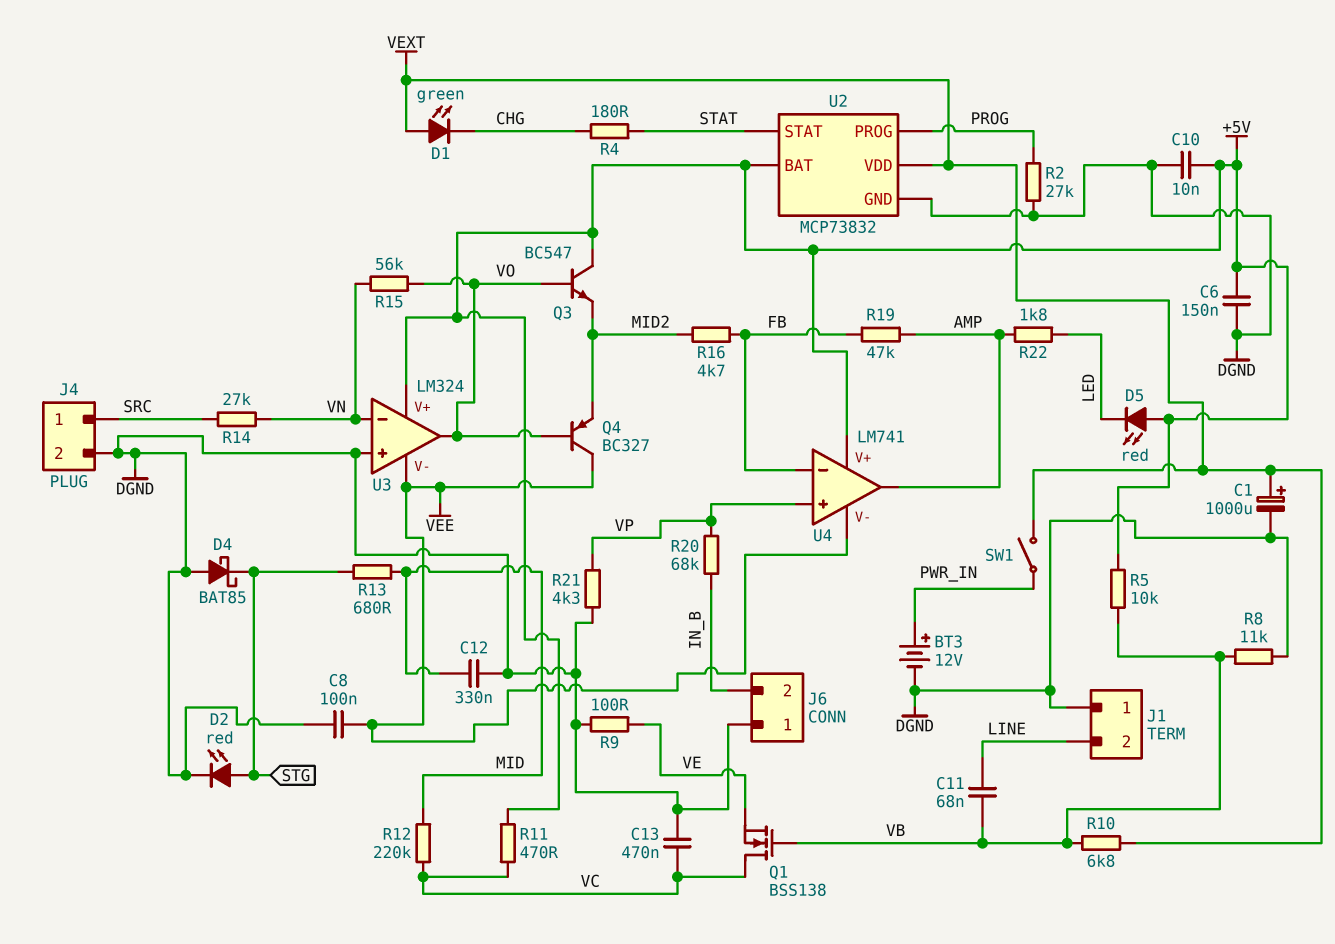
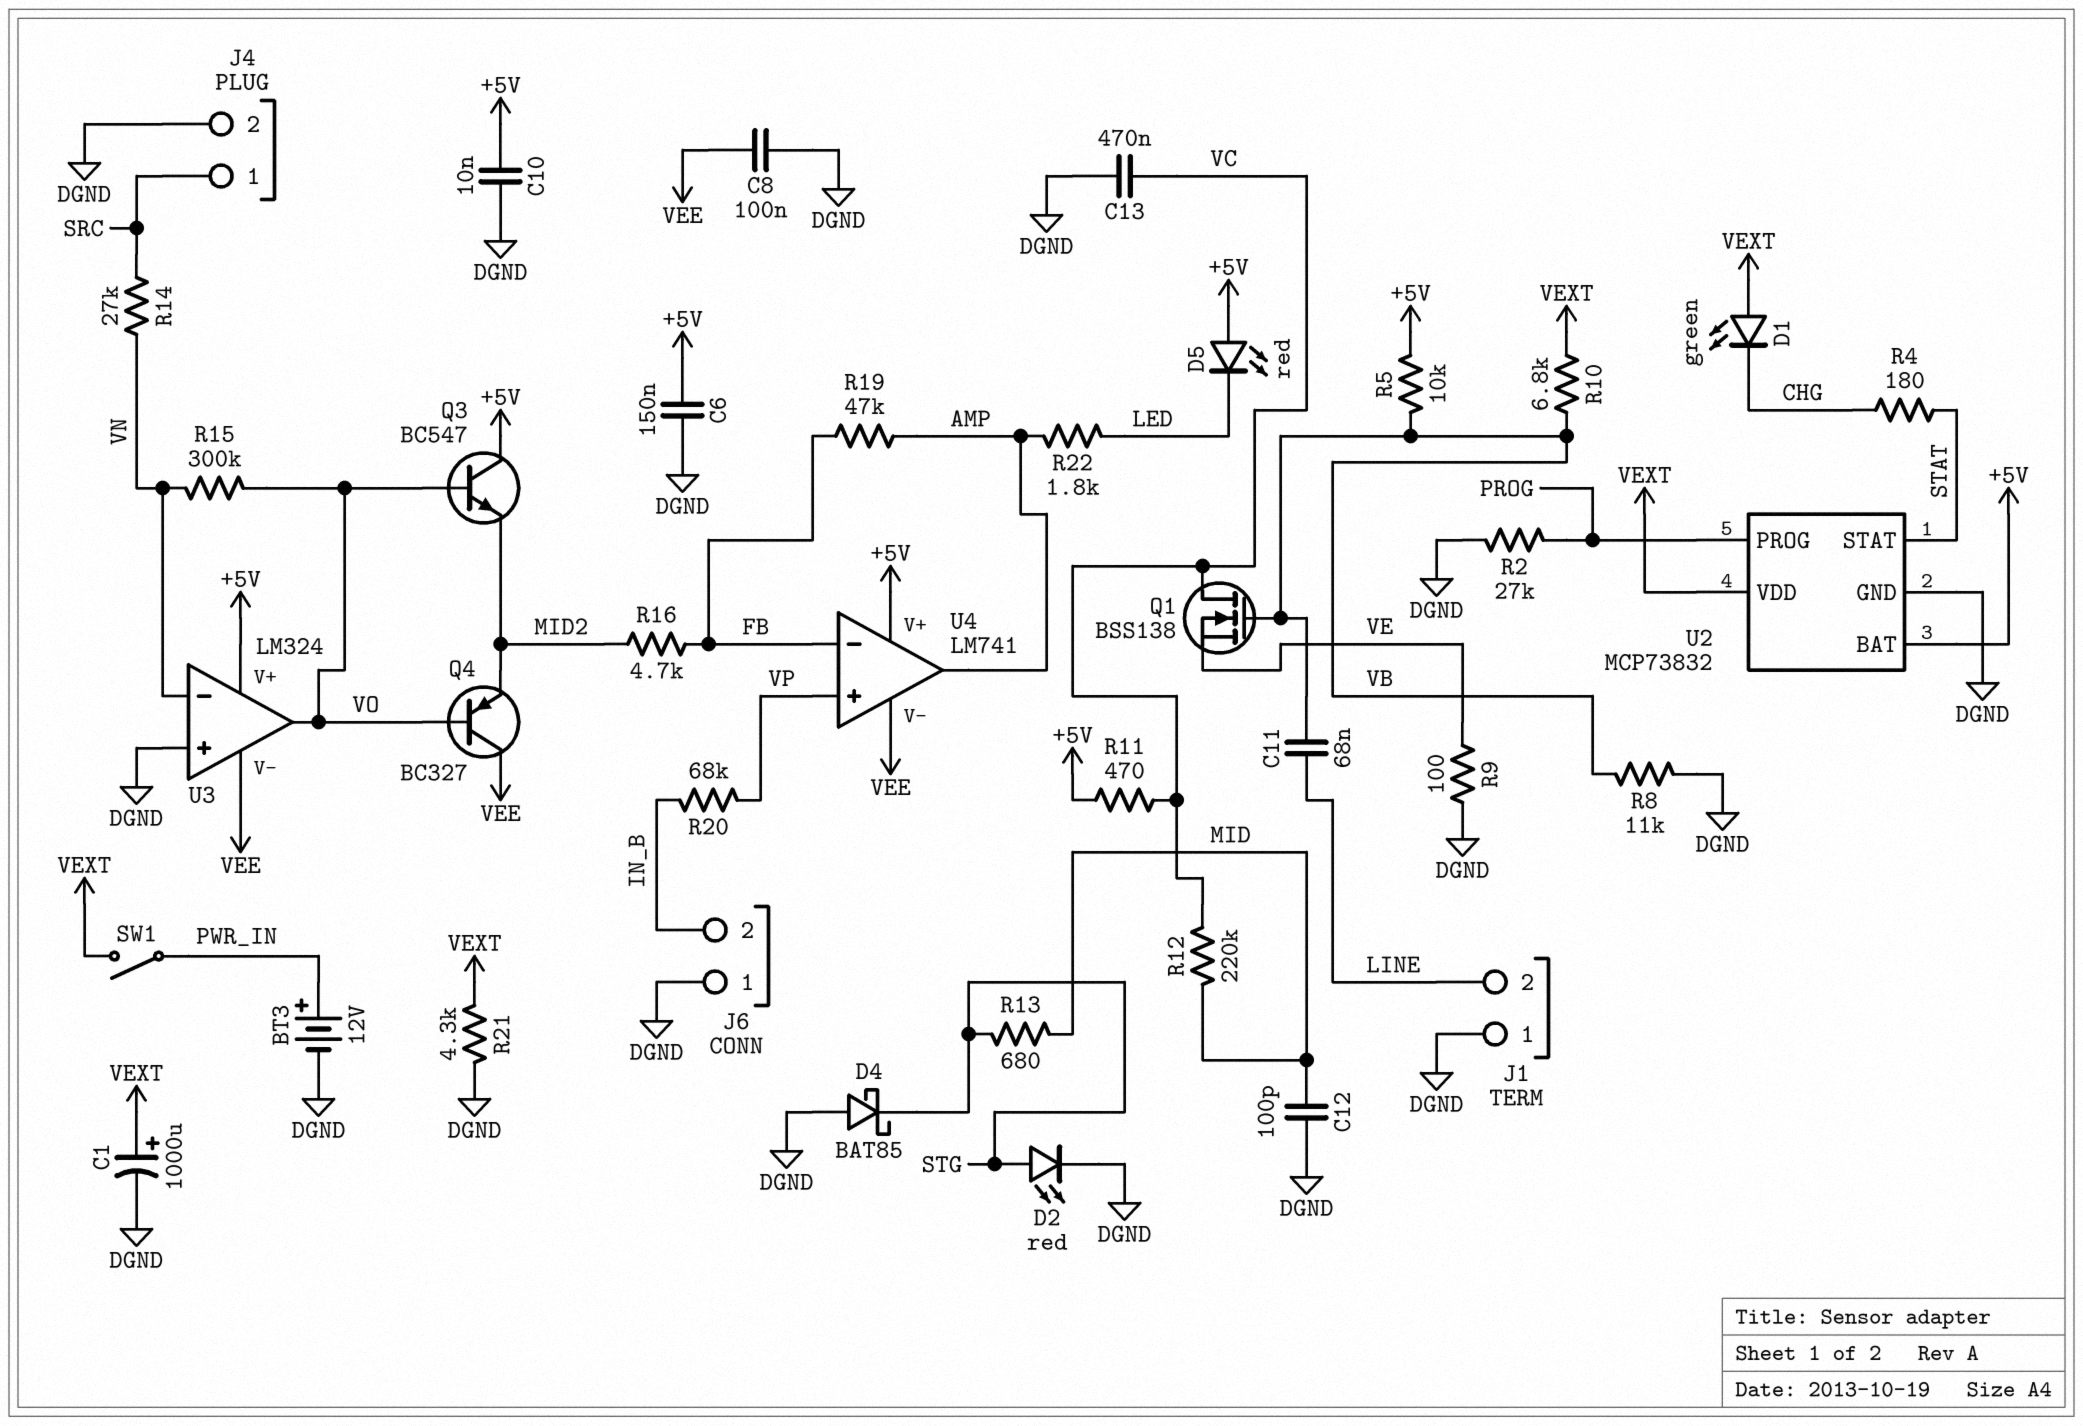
C12: 330nF (DGND, MID) -> 100pF (DGND, MID)
R15: 56k (VN, VO) -> 300k (VN, VO)
R21: 4.3k (DGND, VP) -> 4.3k (DGND, VEXT)

